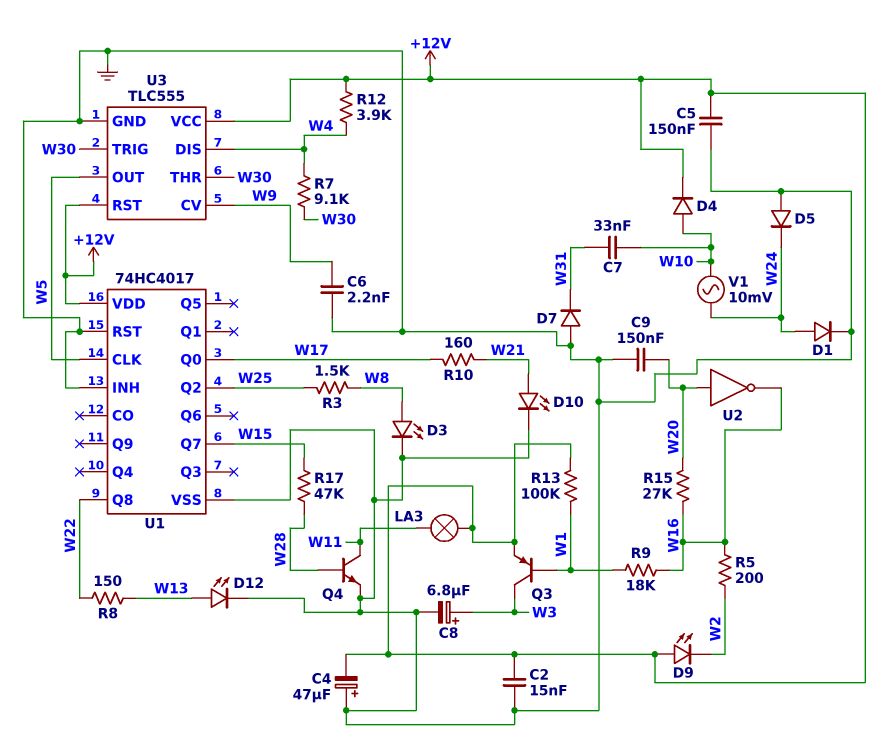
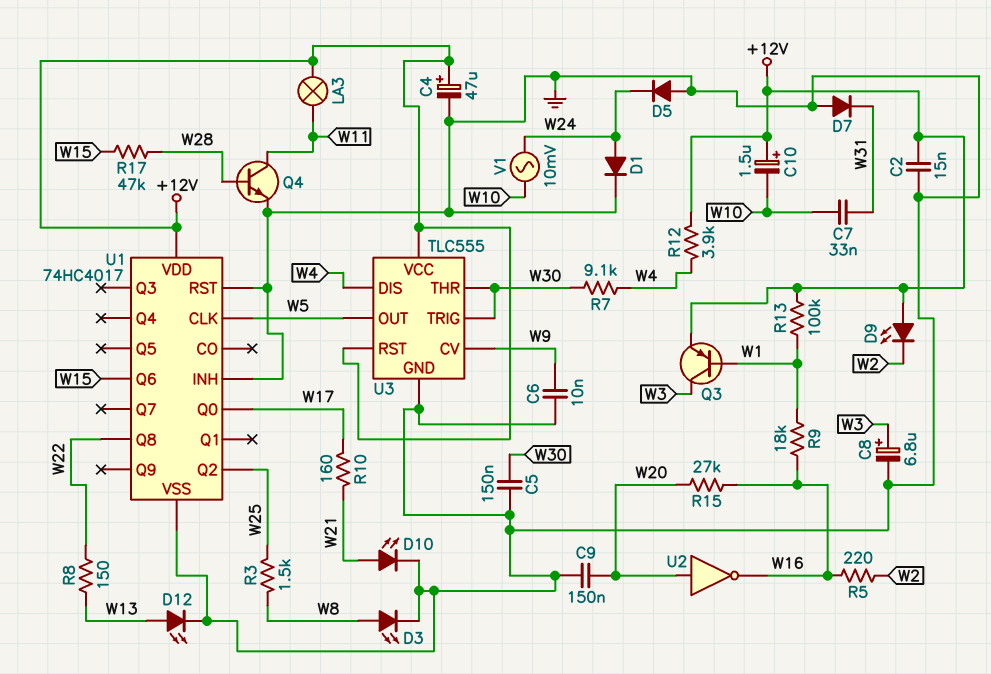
C4: 47uF (plus GND, minus +12V) -> 47uF (plus +12V, minus GND)
C5: 150nF (+12V, GND) -> 150nF (GND, W30)
C6: 2.2nF (GND, W9) -> 10nF (GND, W9)
C10: none -> 1.5uF (plus +12V, minus W10)
D4: diode (A W10, K +12V) -> none
R5: 200 (W2, W16) -> 220 (W2, W16)
U1 pin Q6: none -> W15
U1 pin Q7: W15 -> none

